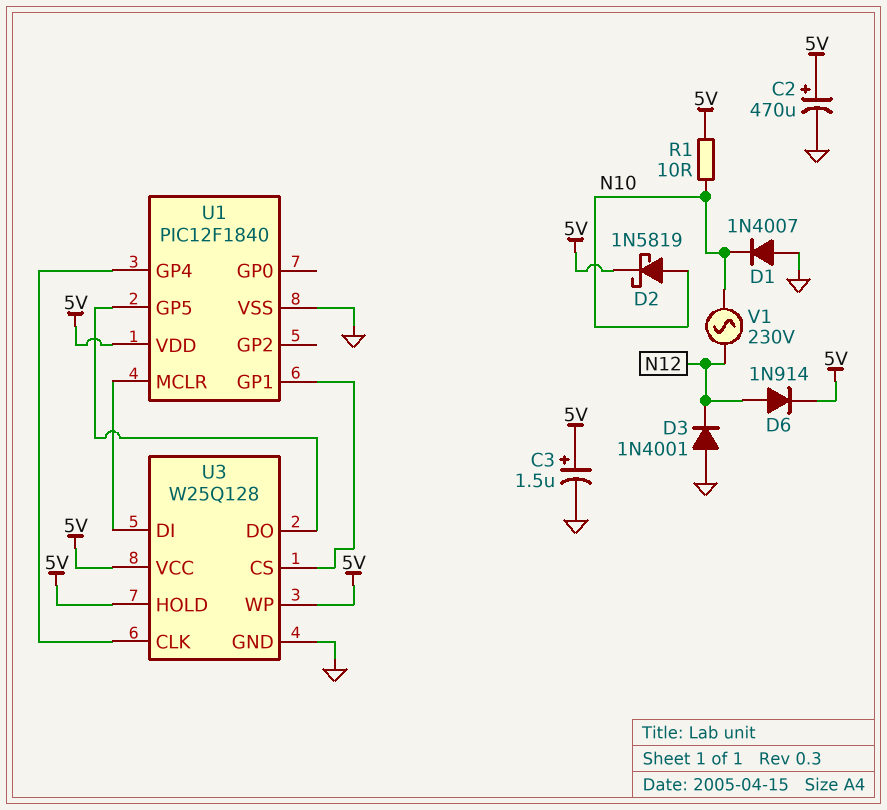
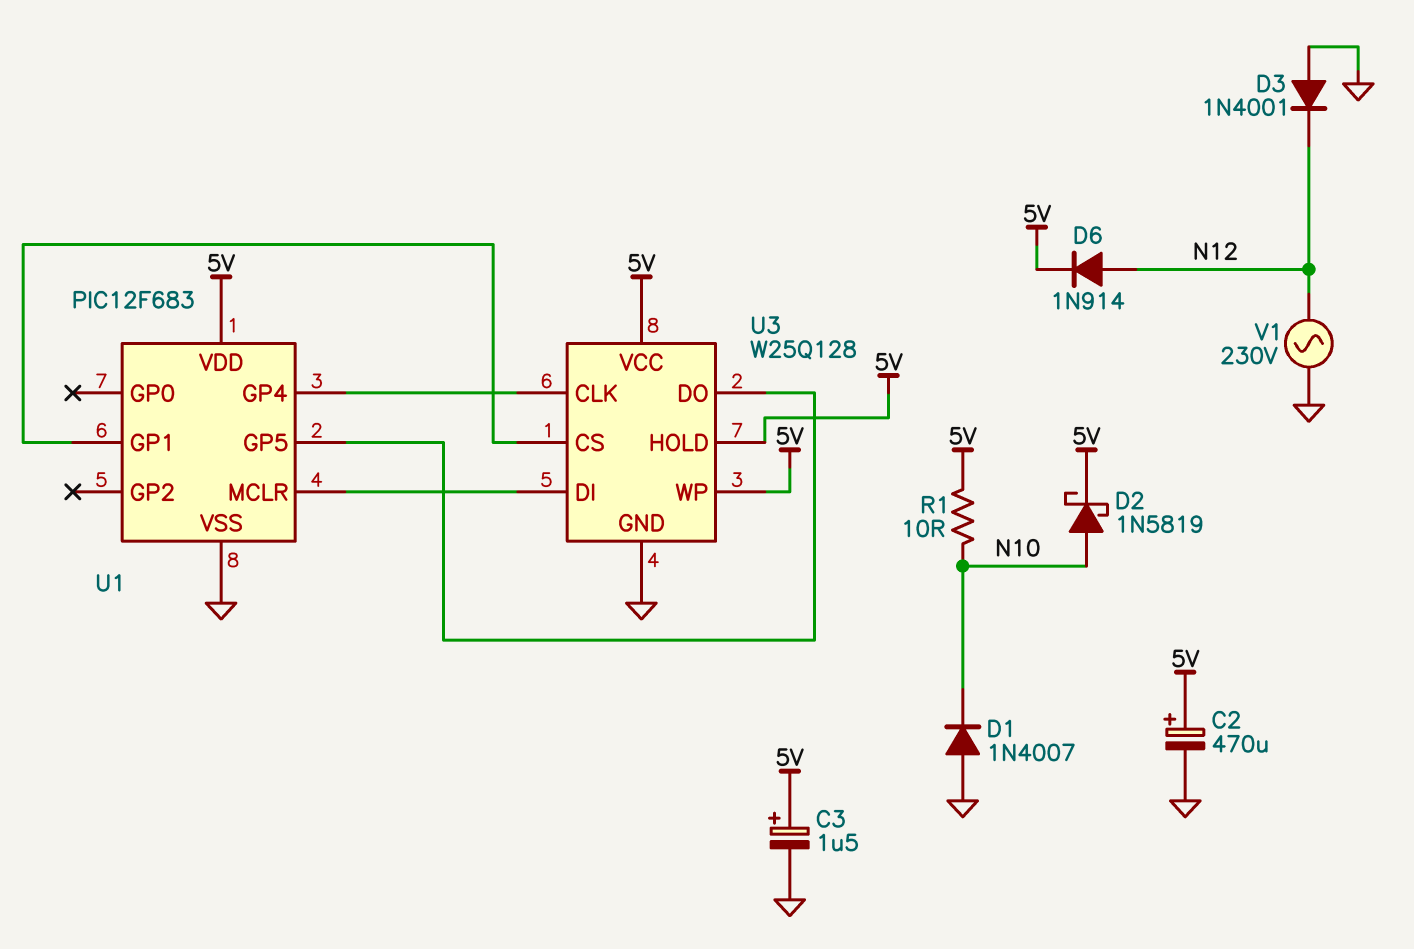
U1: PIC12F1840 -> PIC12F683
V1: AC 230V (N10, N12) -> AC 230V (GND, N12)

